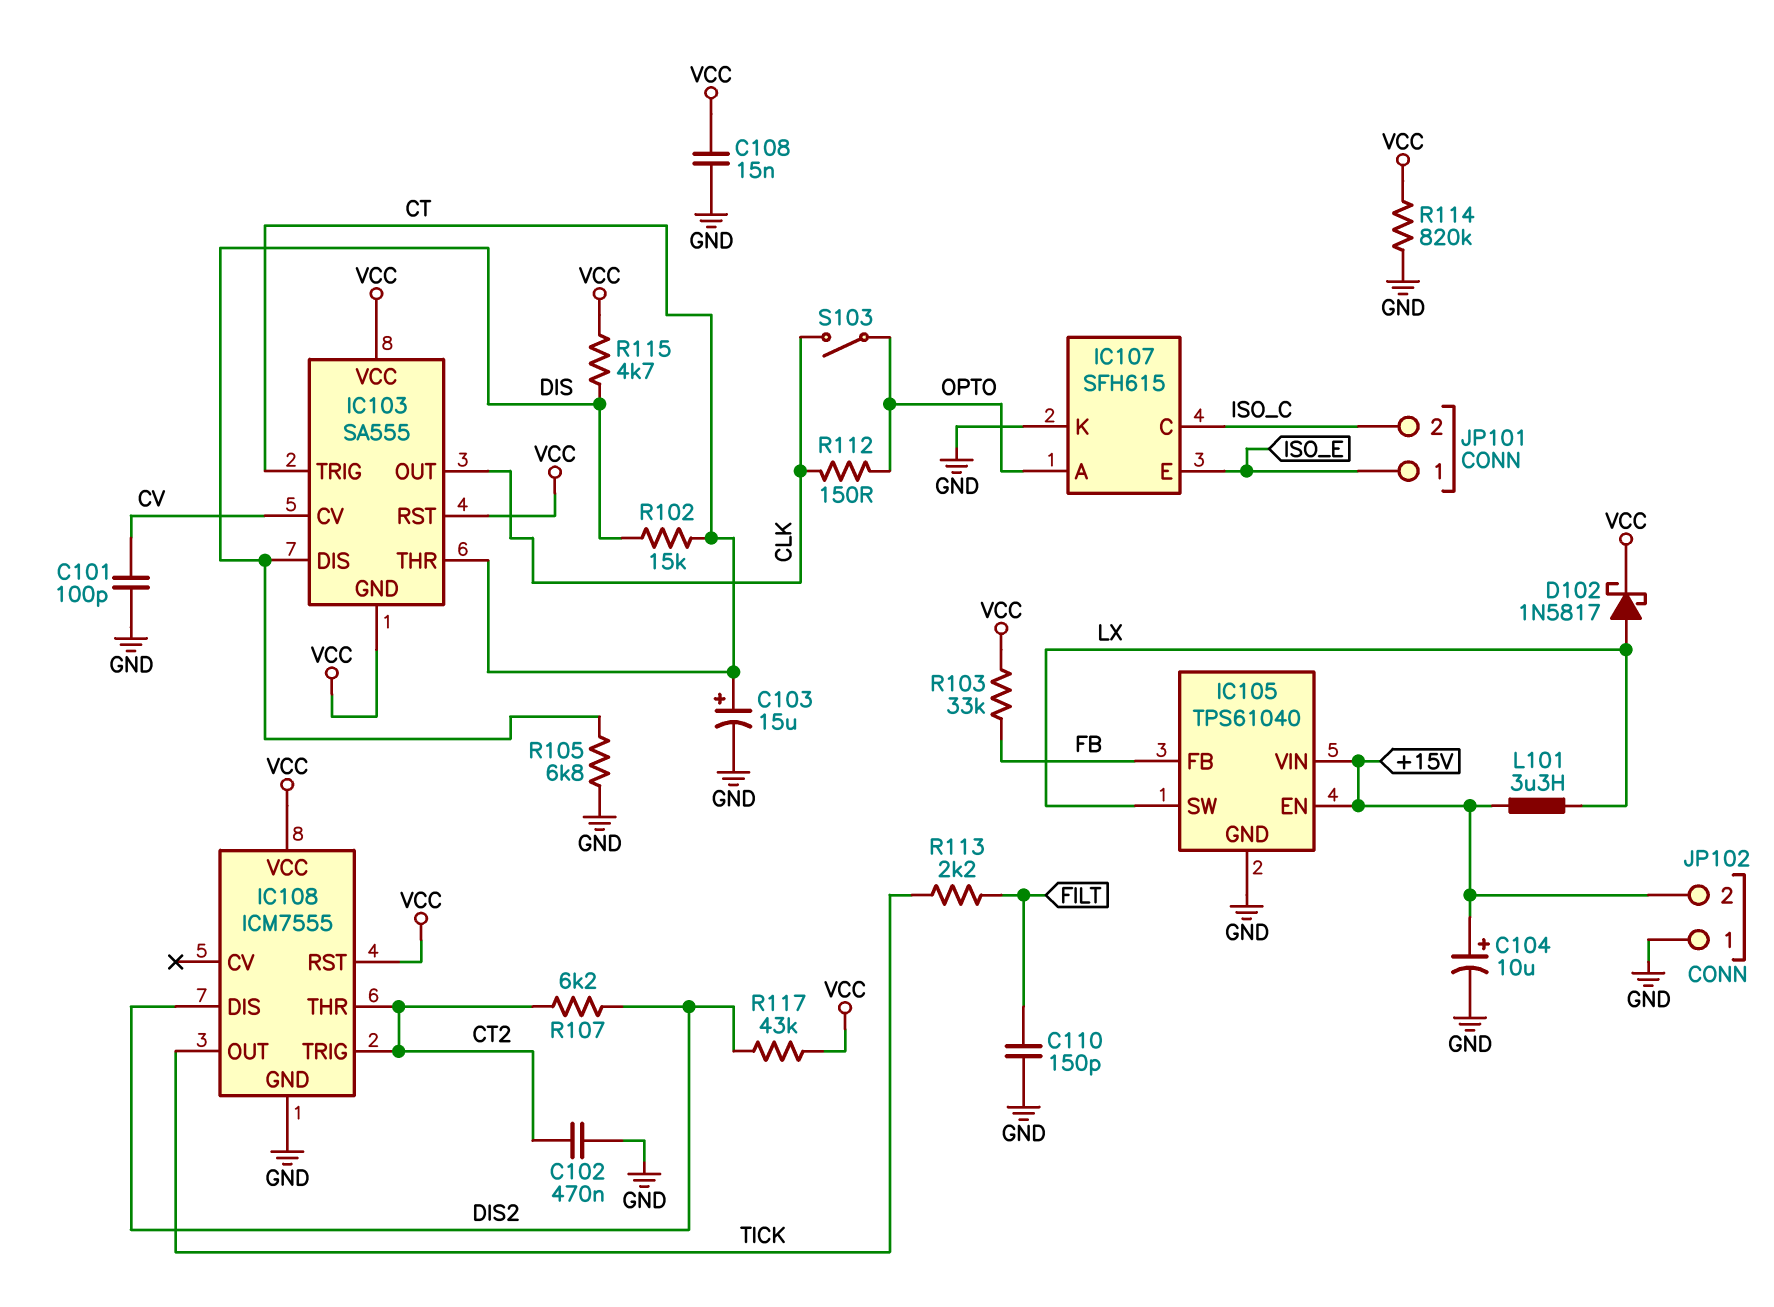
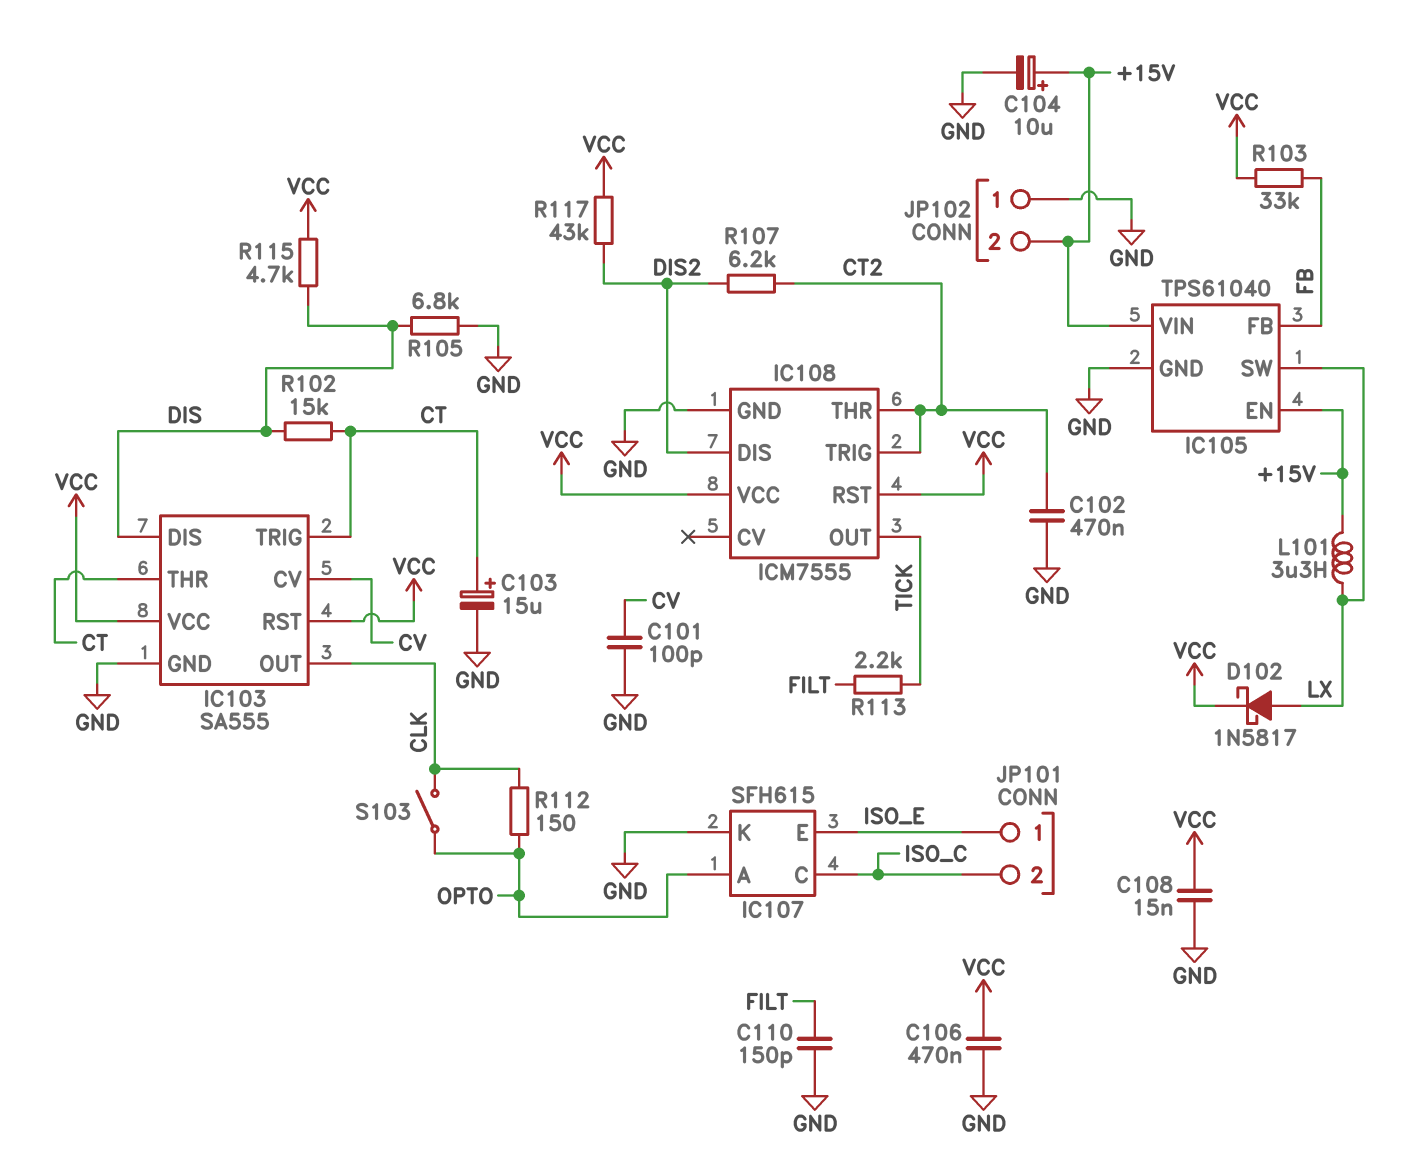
C106: none -> 470nF (GND, VCC)
IC103 pin GND: VCC -> GND
R114: 820k (GND, VCC) -> none

